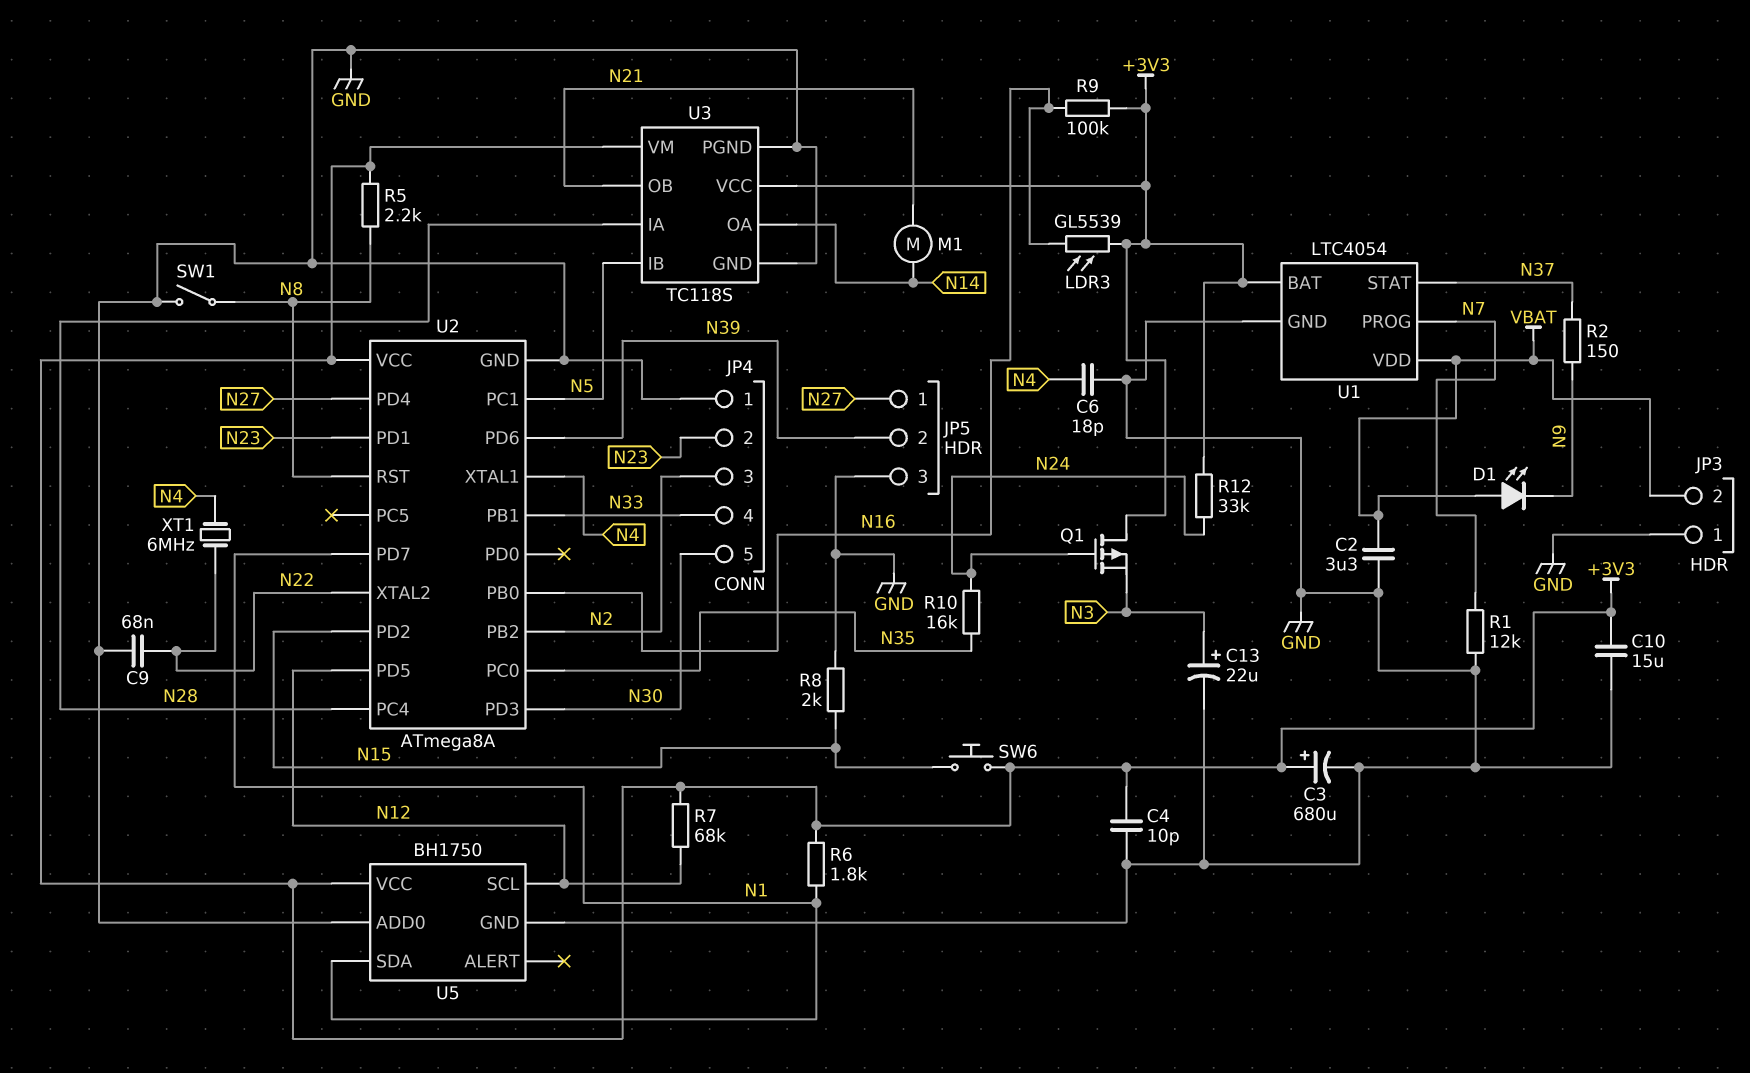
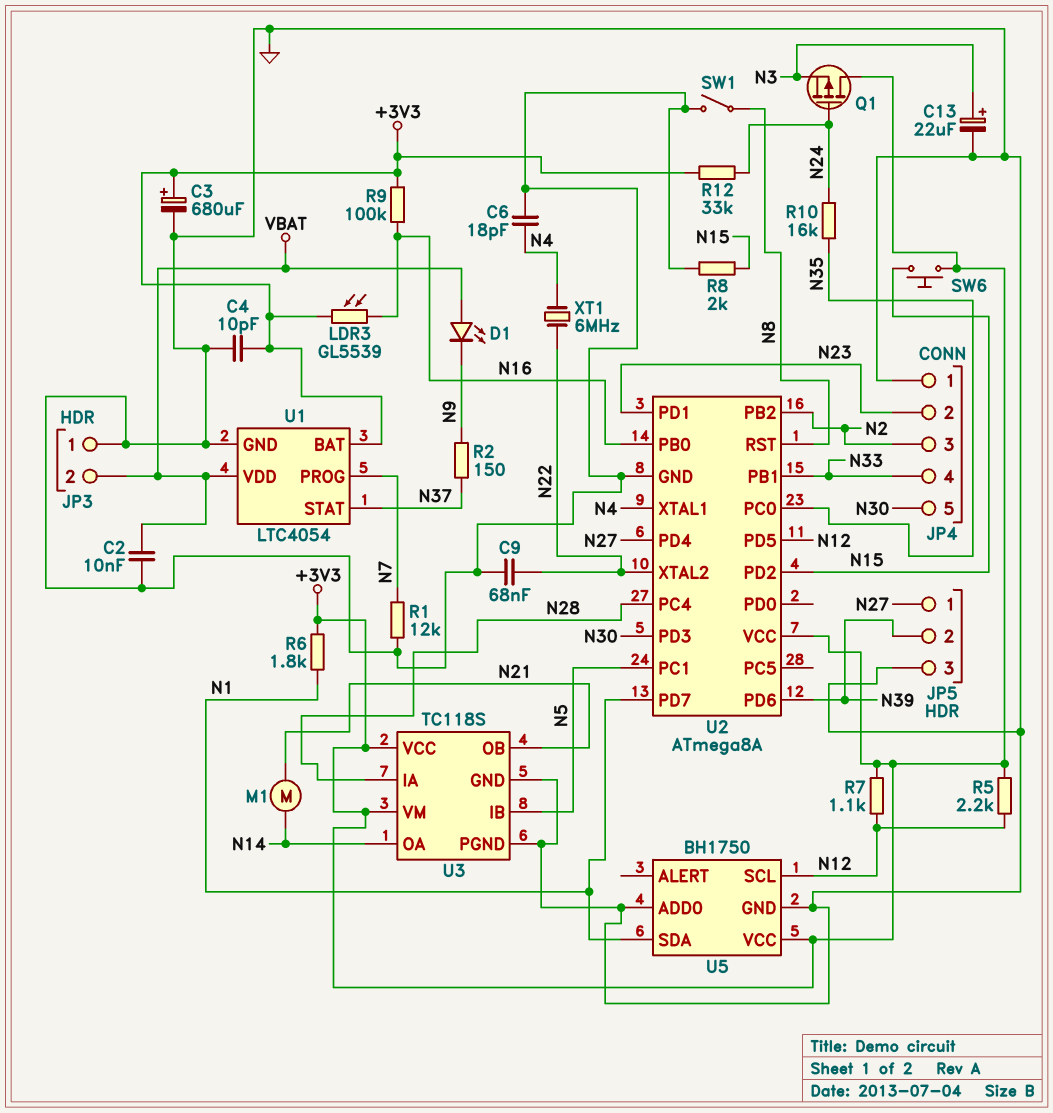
C2: 3.3uF (GND, VBAT) -> 10nF (GND, VBAT)
C10: 15uF (+3V3, GND) -> none
R5: 2.2k (+3V3, N8) -> 2.2k (+3V3, N12)
R7: 68k (+3V3, N12) -> 1.1k (+3V3, N12)

